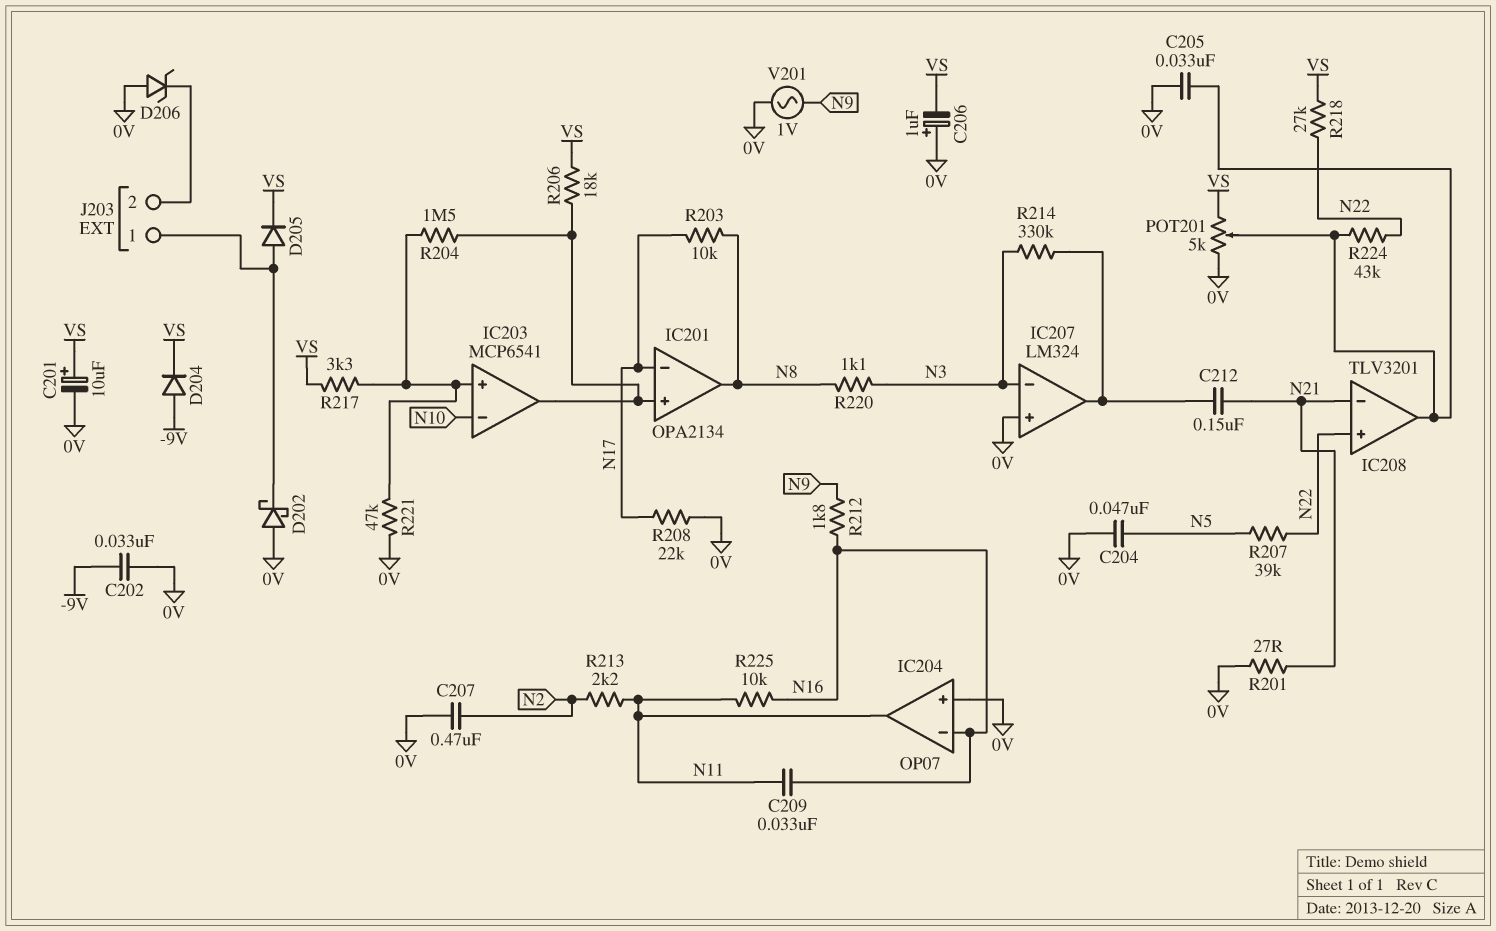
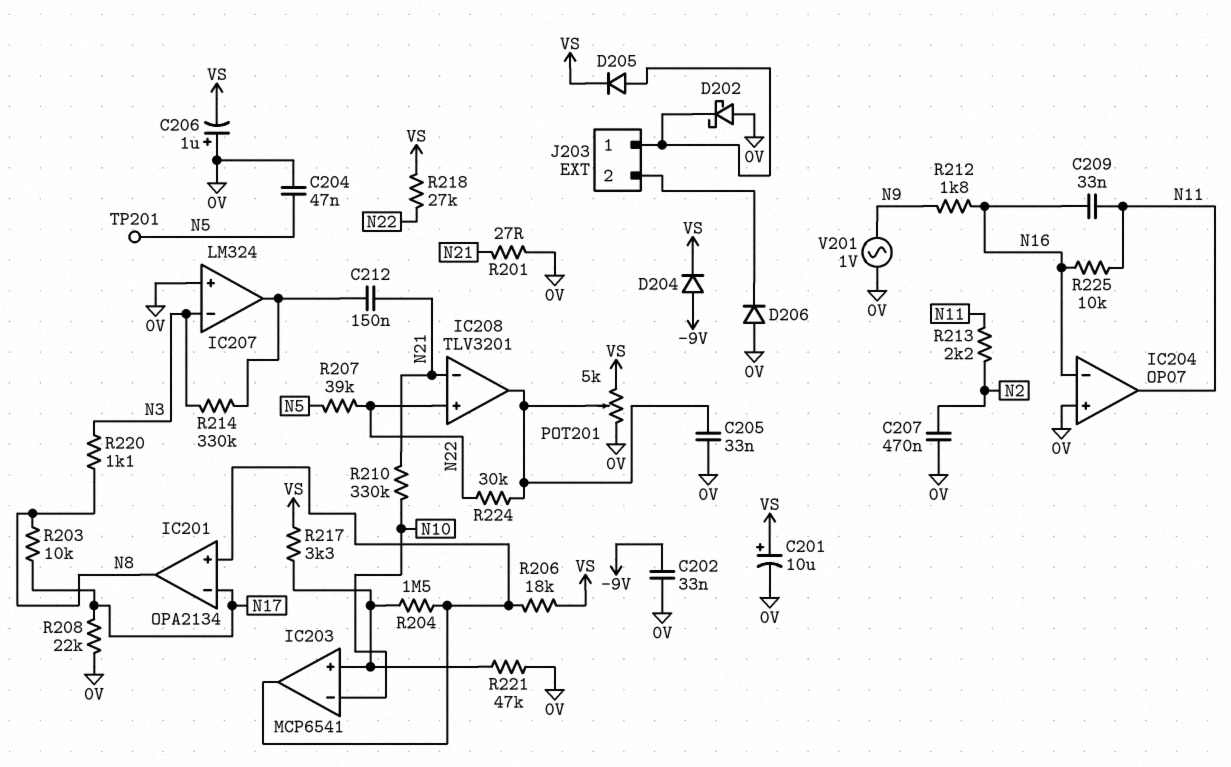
D206: zener (A 0V, K J203/2) -> diode (A 0V, K J203/2)
R210: none -> 330k (N10, N21)
R224: 43k (IC208/out, N22) -> 30k (IC208/out, N22)
TP201: none -> test point (N5)

